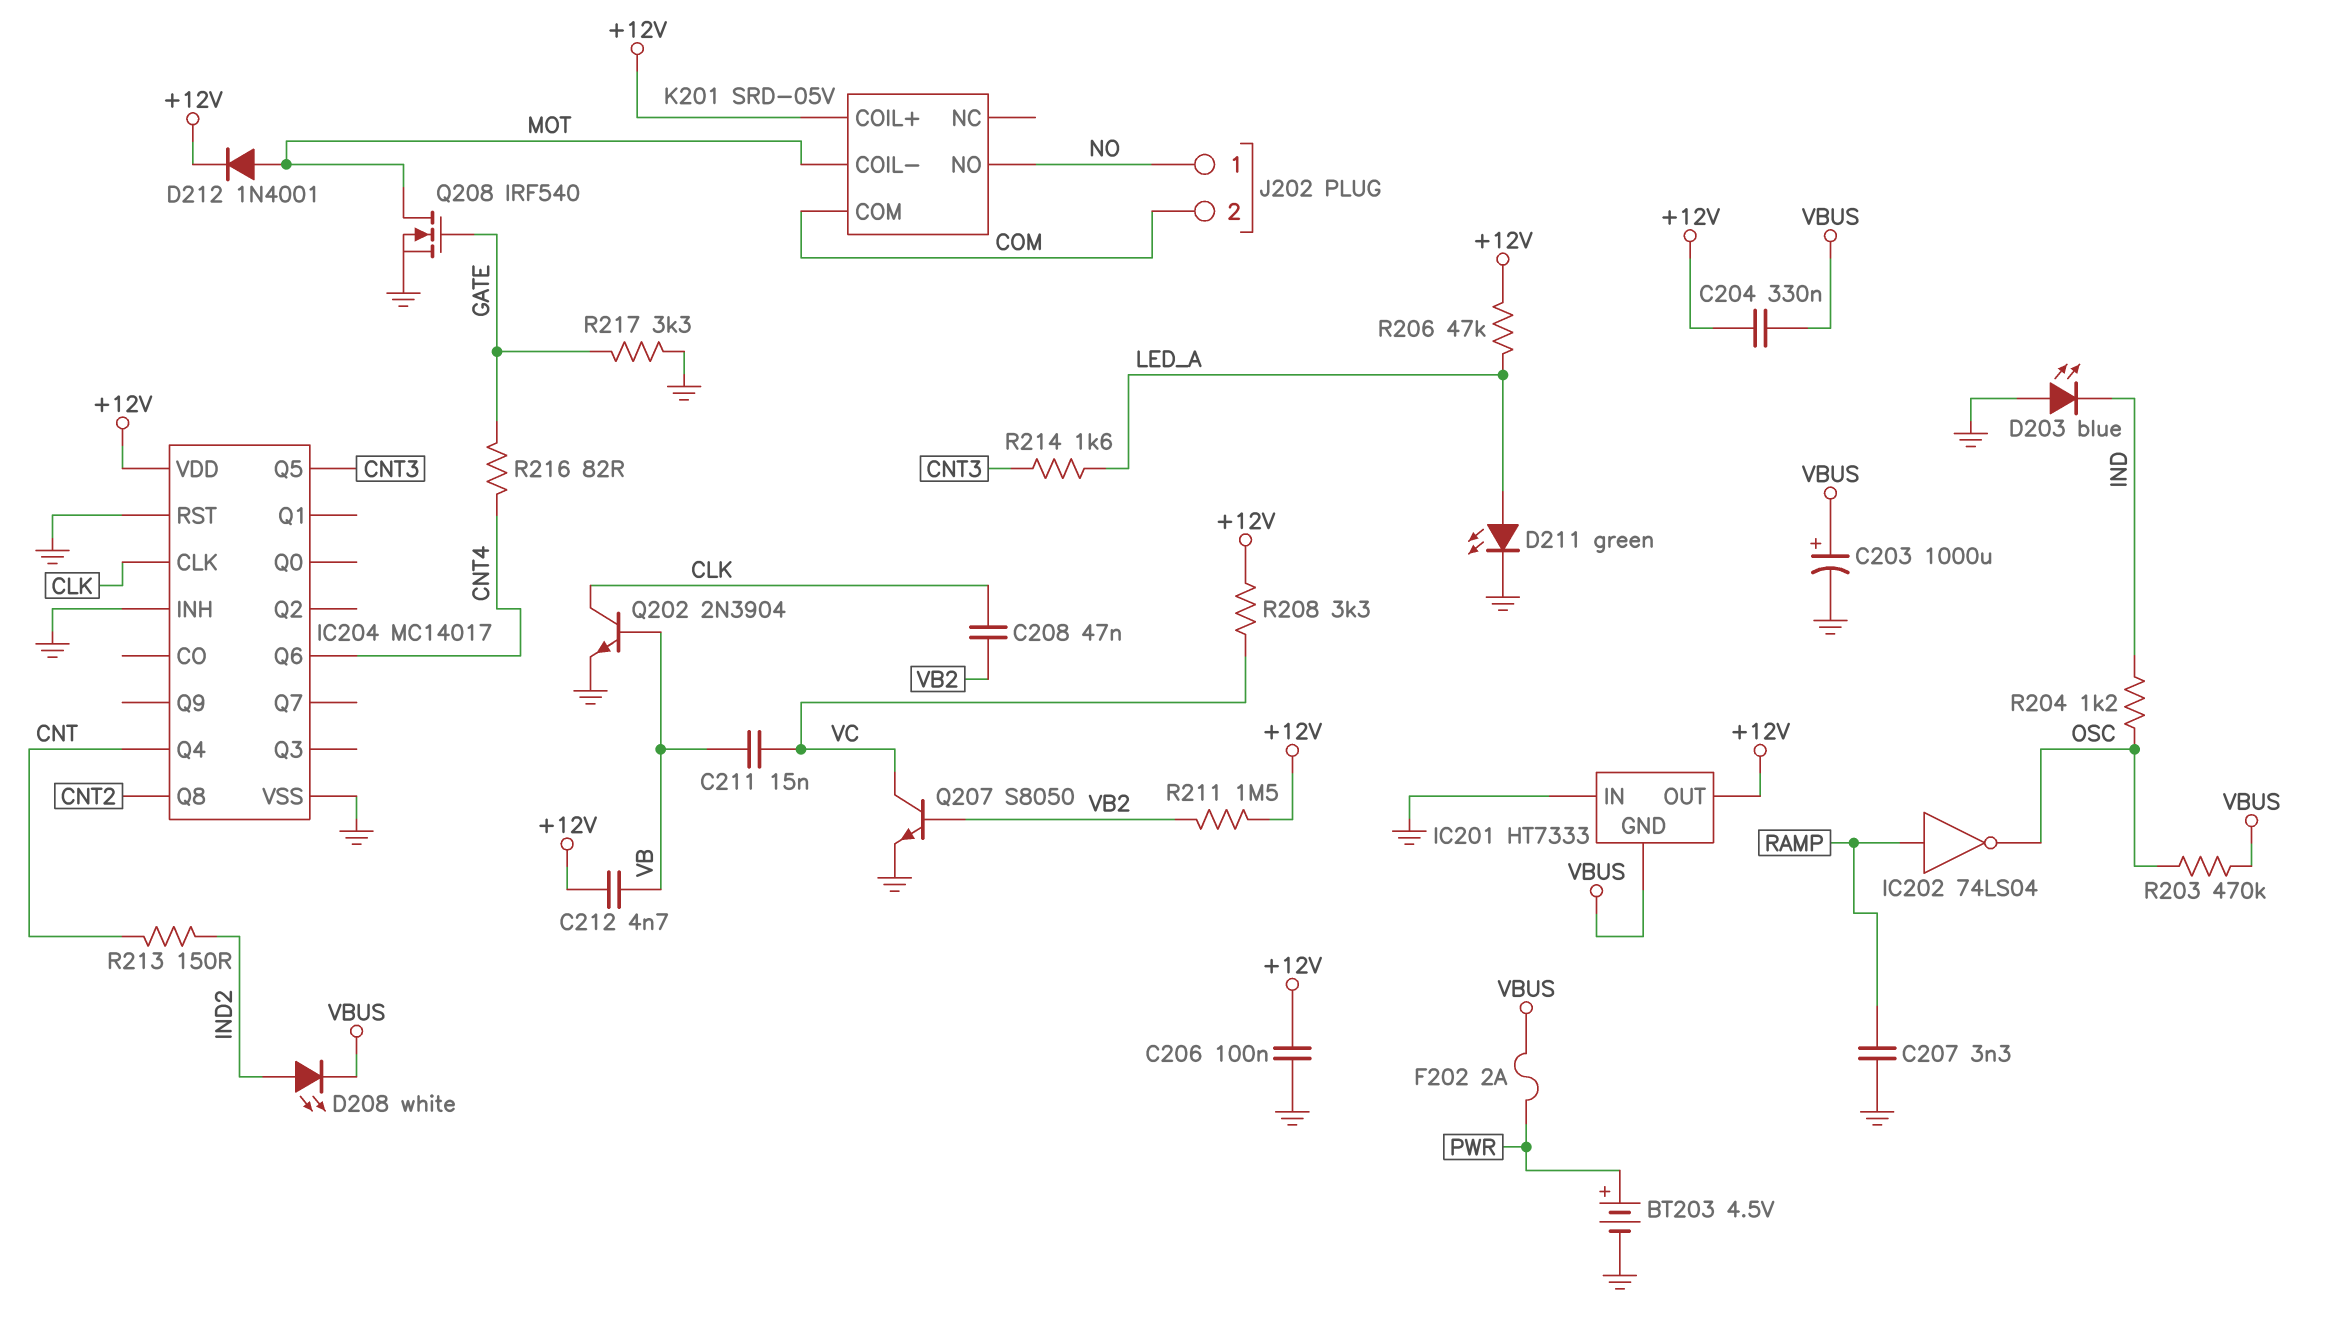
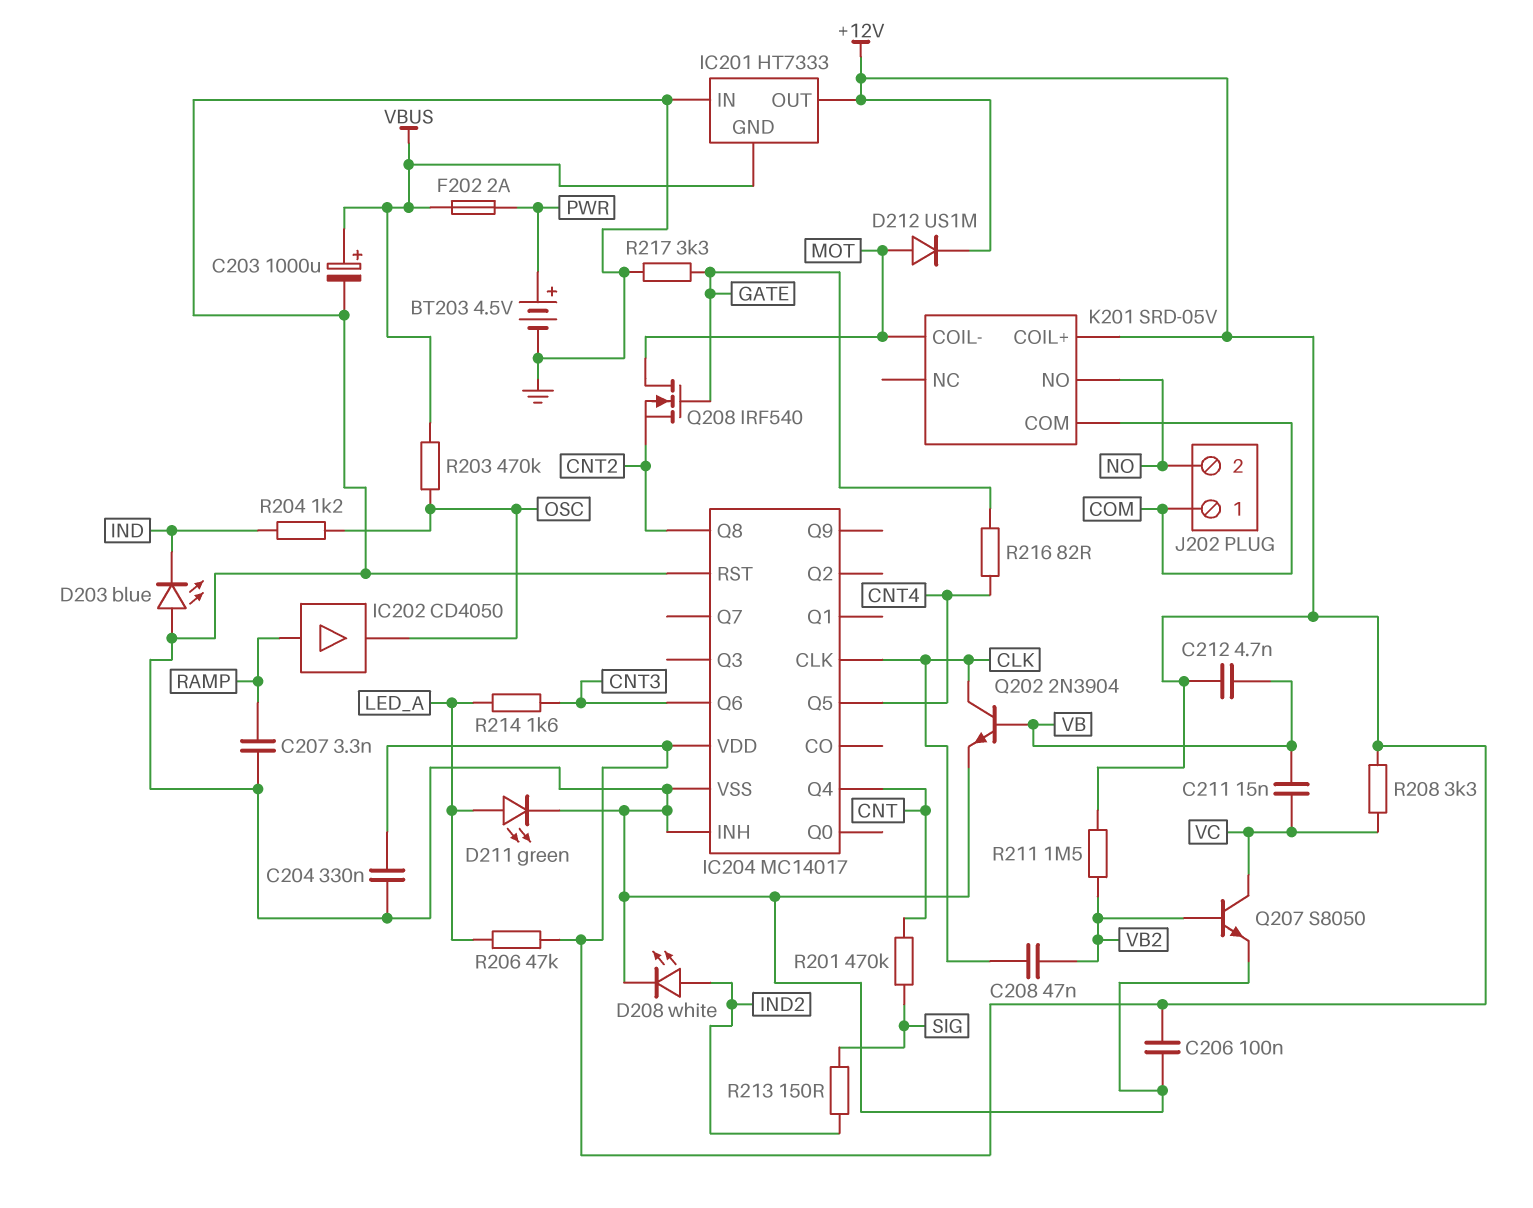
C204: 330nF (+12V, VBUS) -> 330nF (+12V, GND)
D208: LED white (A IND2, K VBUS) -> LED white (A IND2, K GND)
D212: diode 1N4001 (A MOT, K +12V) -> diode US1M (A MOT, K +12V)
IC202: NOT 74LS04 (in RAMP, out OSC) -> buffer CD4050 (in RAMP, out OSC)
IC204 pin Q5: CNT3 -> CNT4
IC204 pin Q6: CNT4 -> CNT3
J202 pin 1: NO -> COM
J202 pin 2: COM -> NO
Q208: NMOS IRF540 (G GATE, D MOT, S GND) -> NMOS IRF540 (G GATE, D MOT, S CNT2)
R201: none -> 470k (CNT, SIG)
R213: 150 (CNT, IND2) -> 150 (IND2, SIG)

